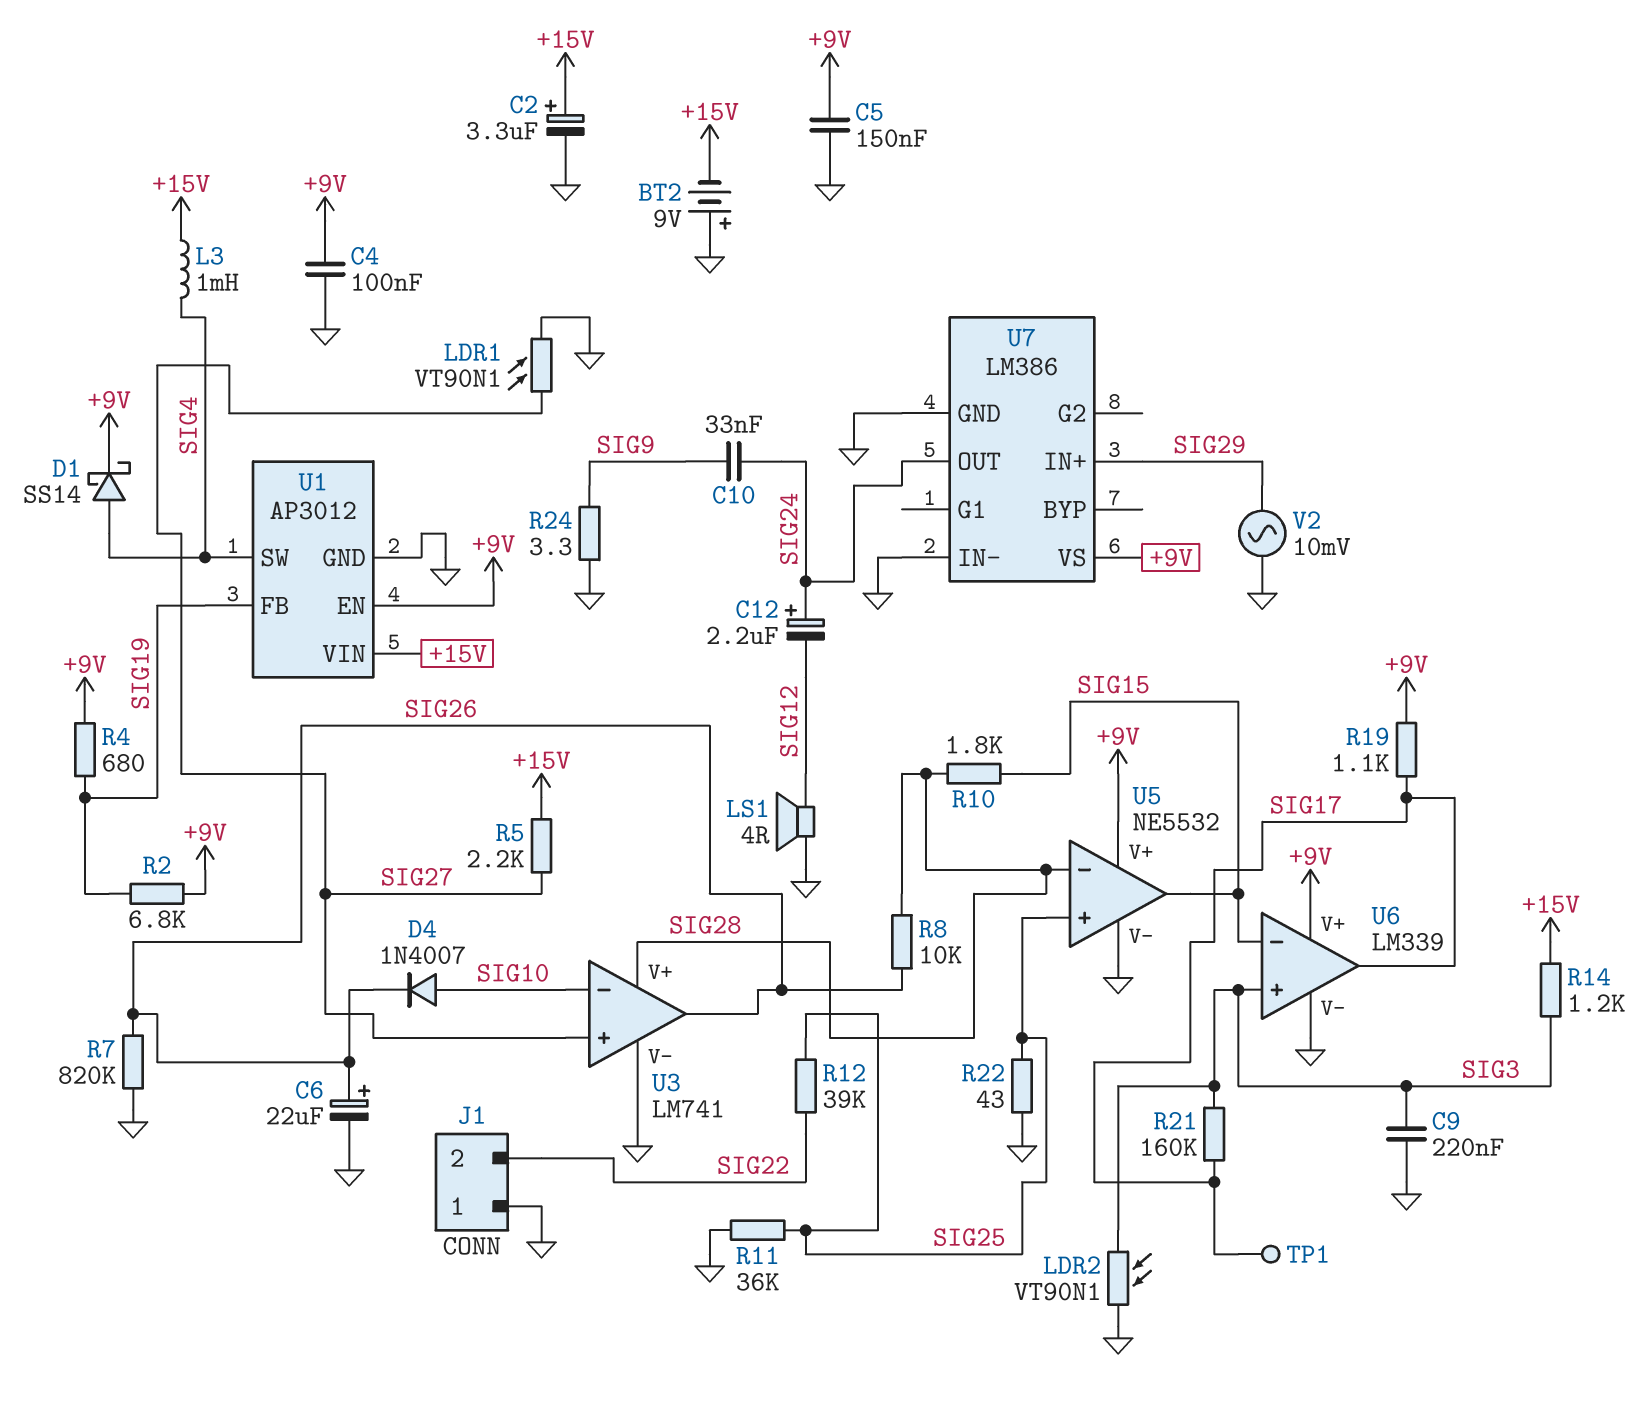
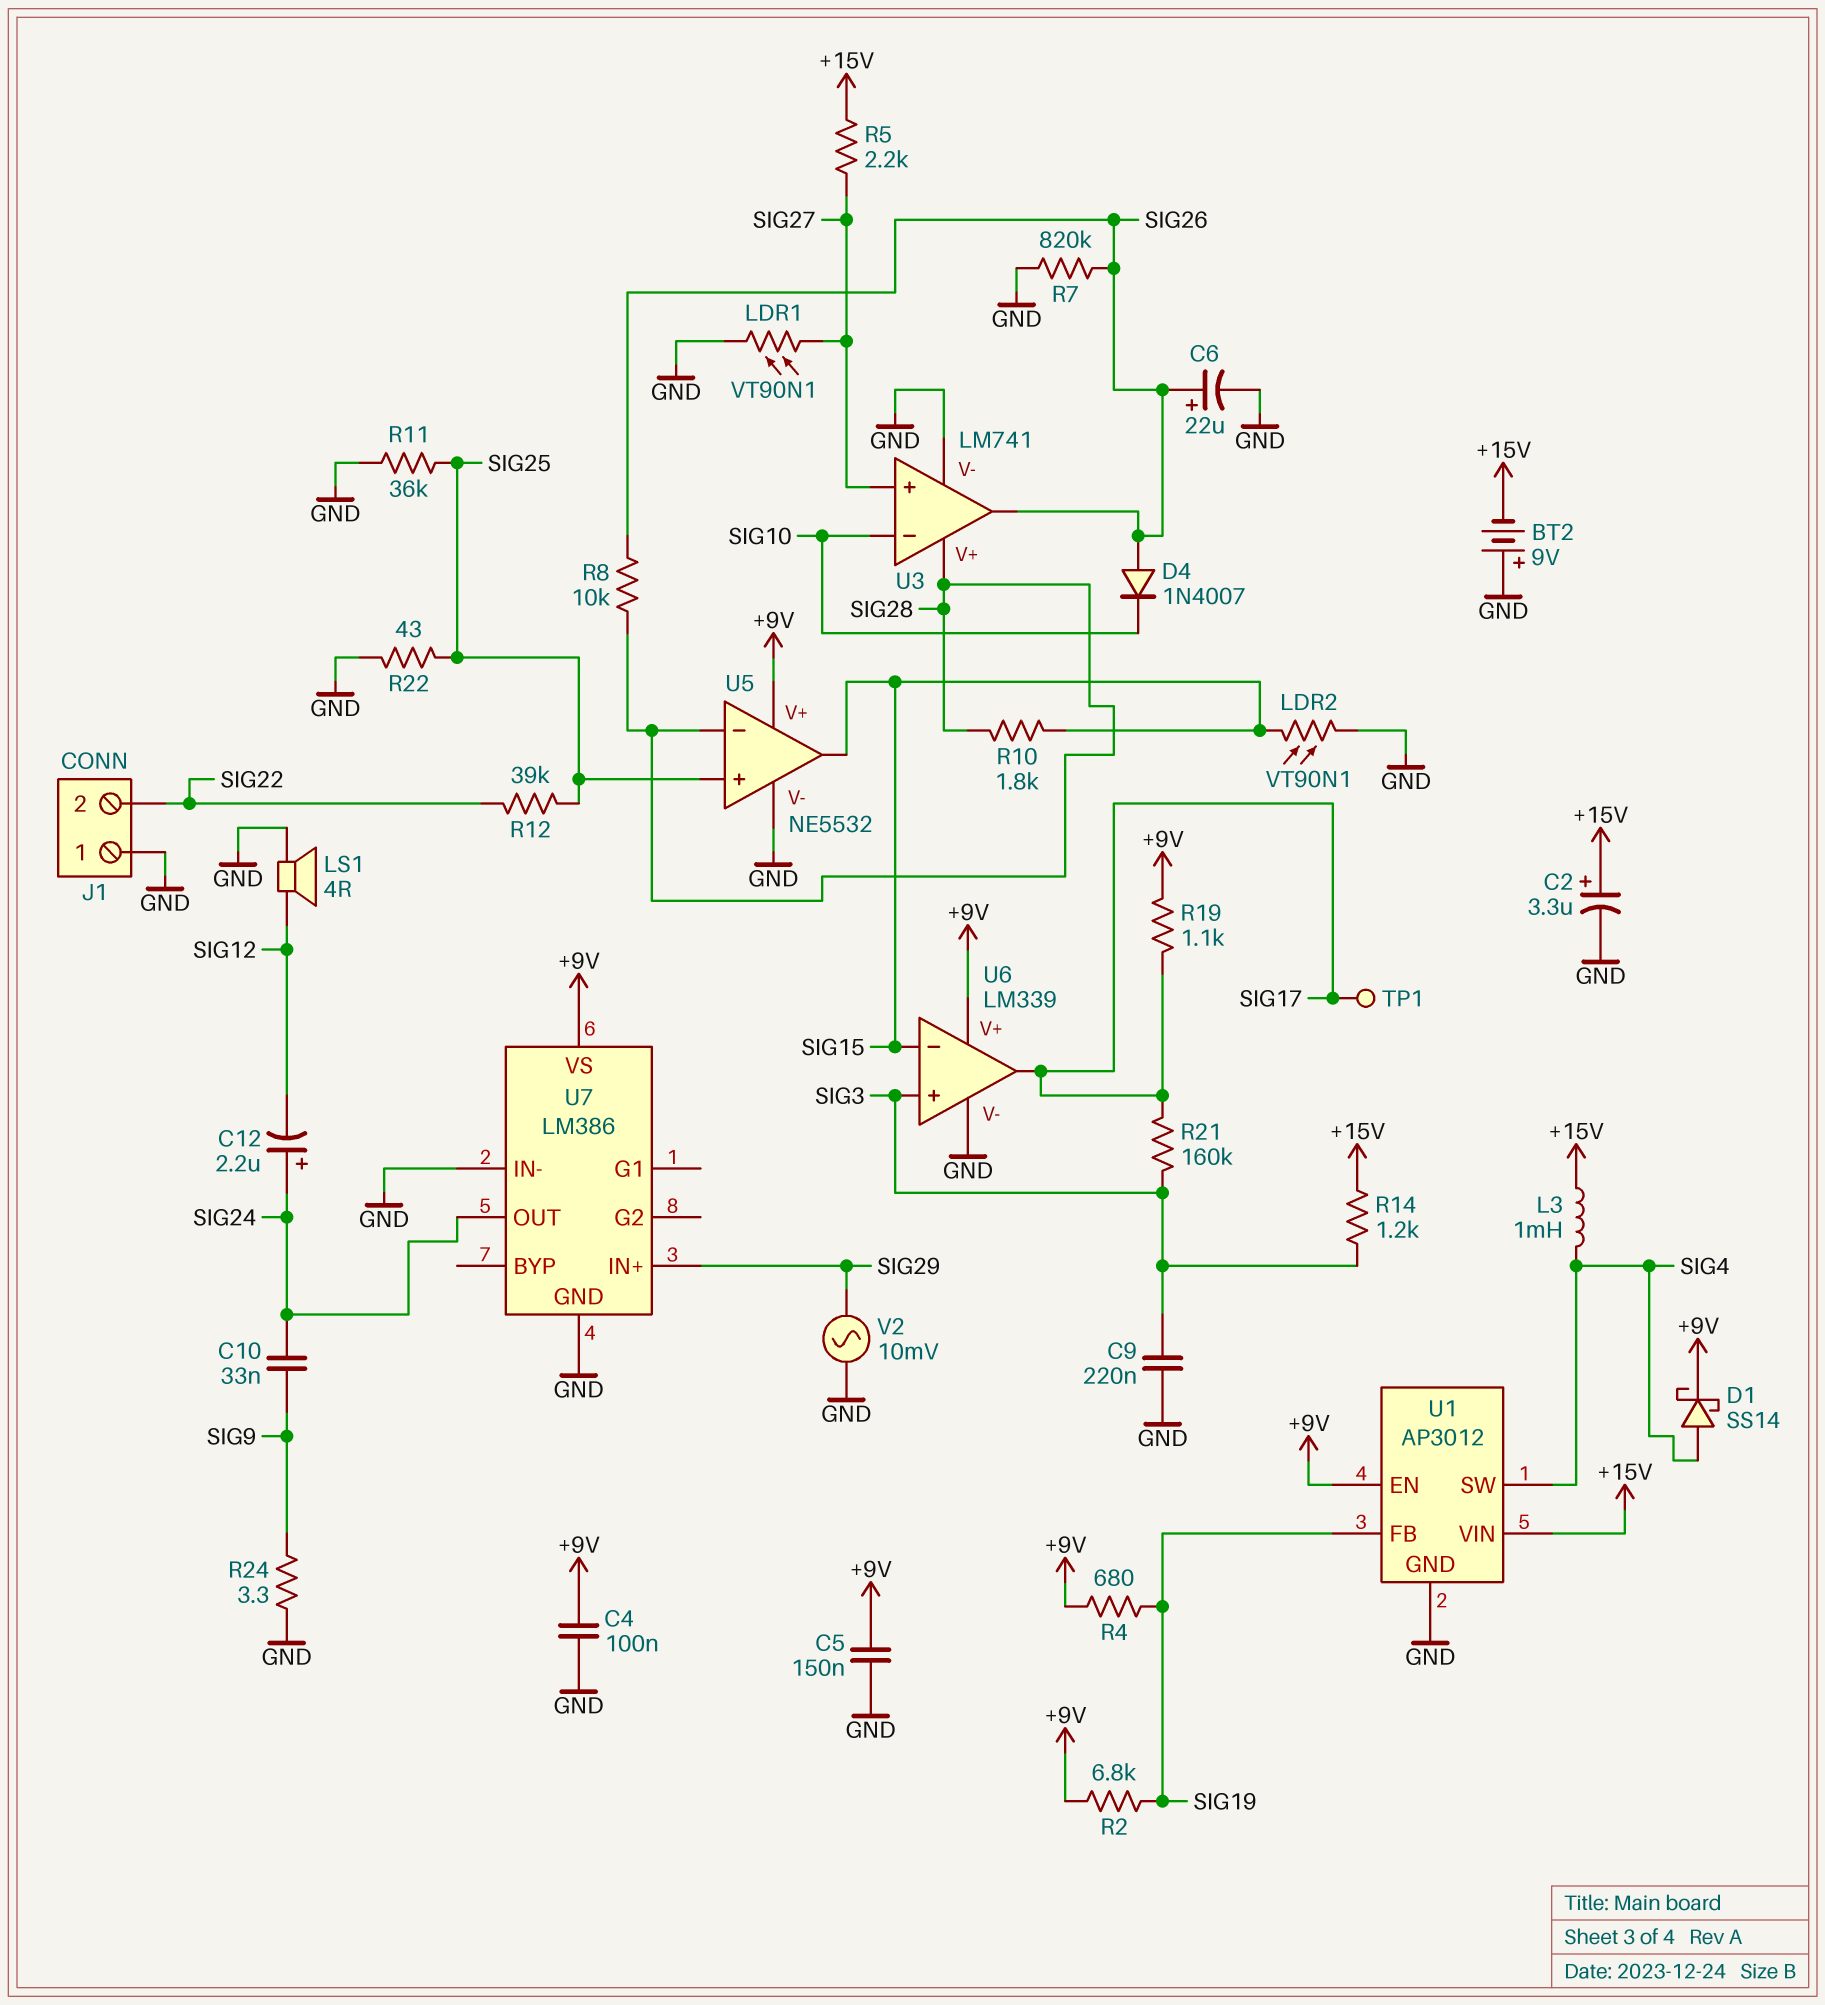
D4: diode 1N4007 (A SIG10, K SIG26) -> diode 1N4007 (A SIG26, K SIG10)
LDR2: VT90N1 (GND, SIG3) -> VT90N1 (GND, SIG15)

